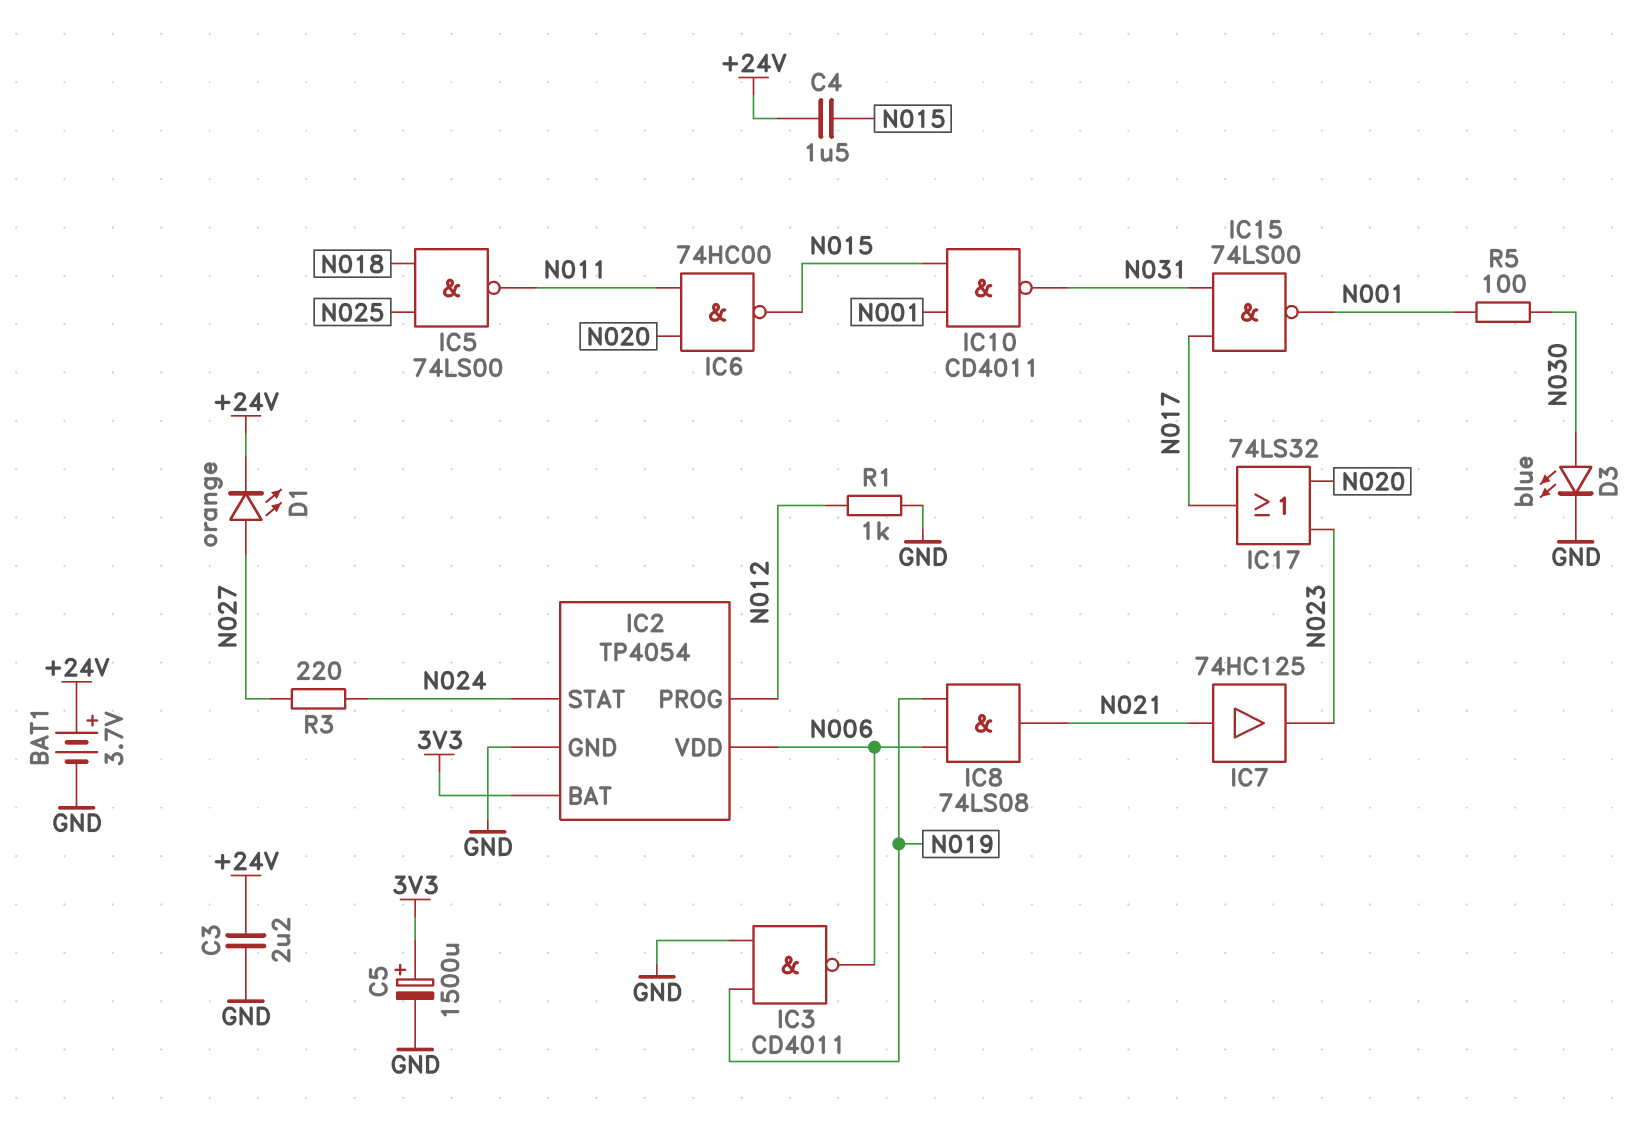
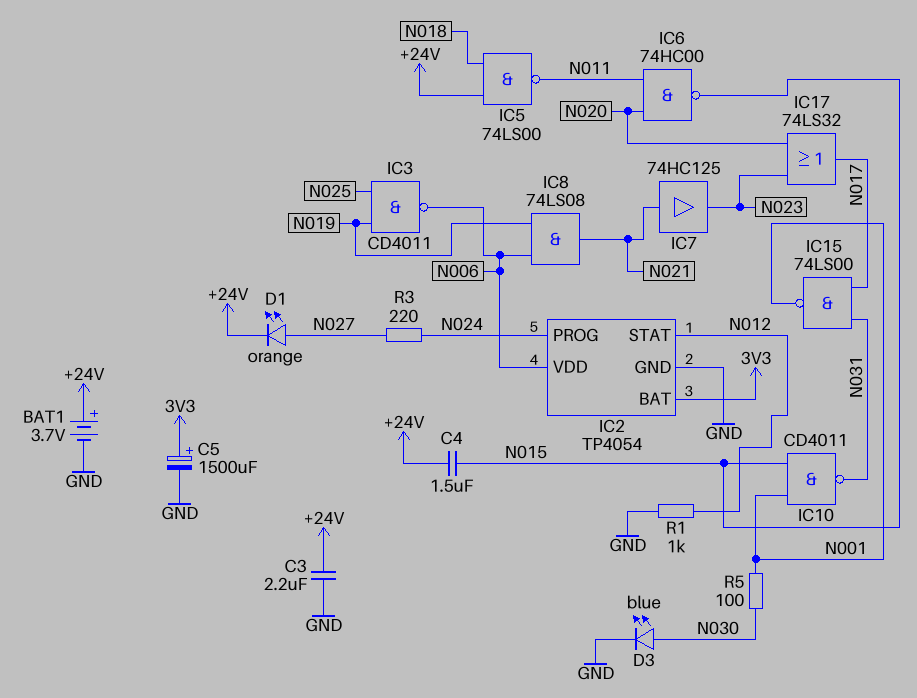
IC2 pin PROG: N012 -> N024
IC2 pin STAT: N024 -> N012
IC3: NAND CD4011 (in GND, in N019, out N006) -> NAND CD4011 (in N019, in N025, out N006)
IC5: NAND 74LS00 (in N018, in N025, out N011) -> NAND 74LS00 (in +24V, in N018, out N011)

